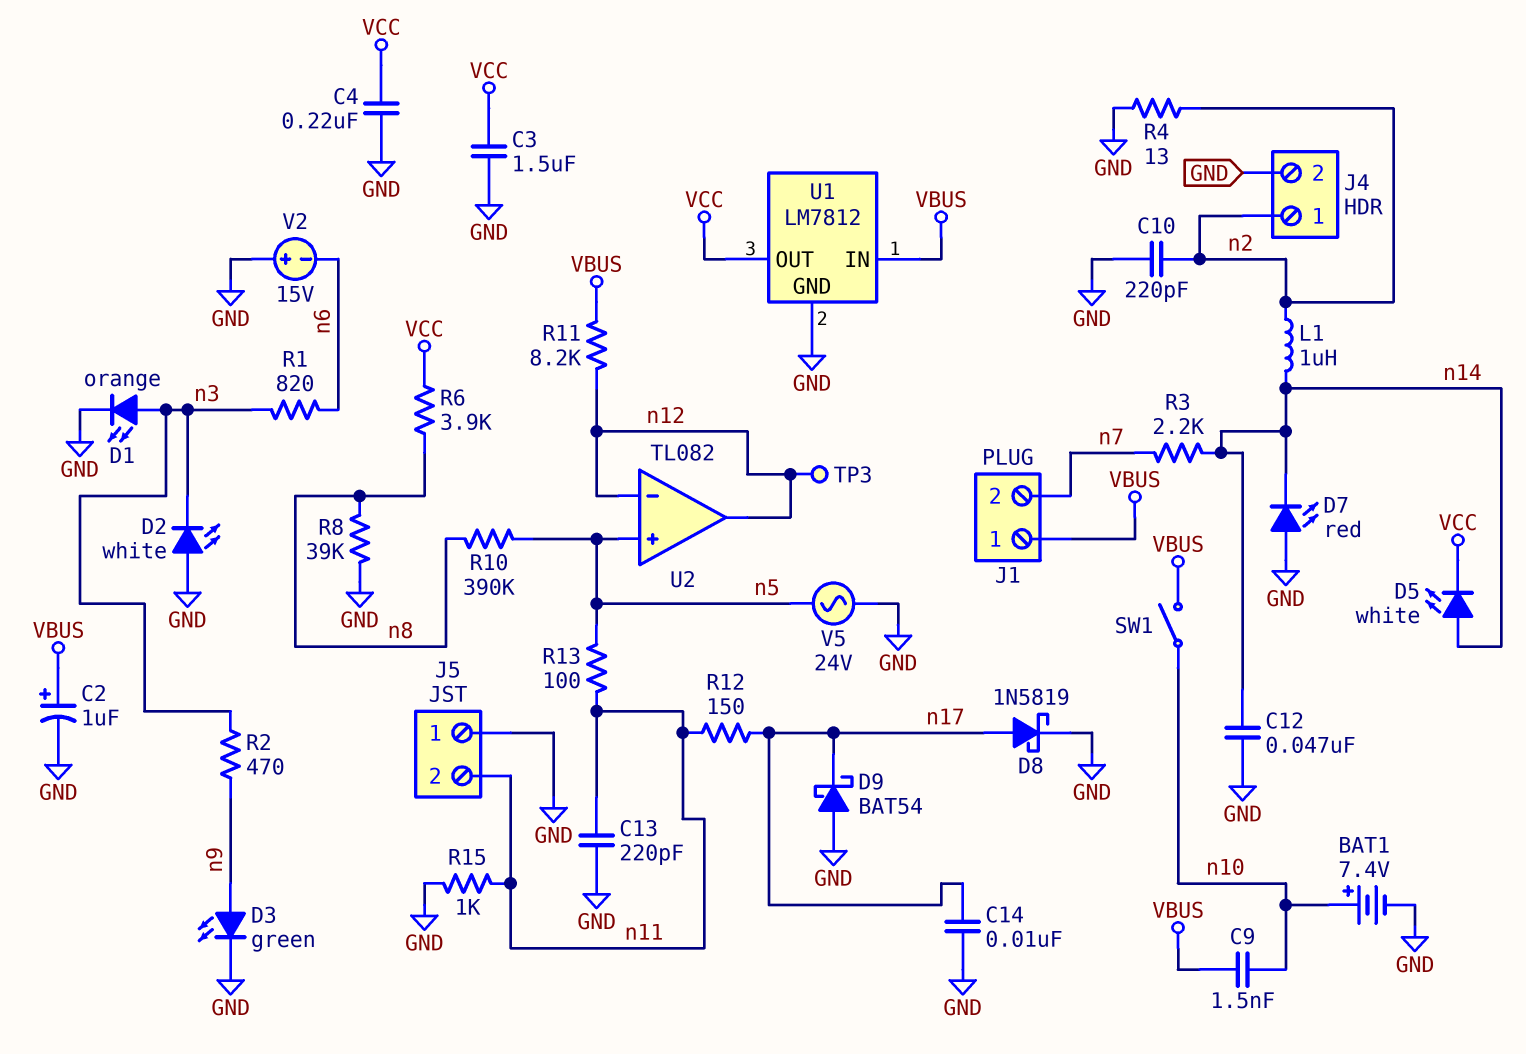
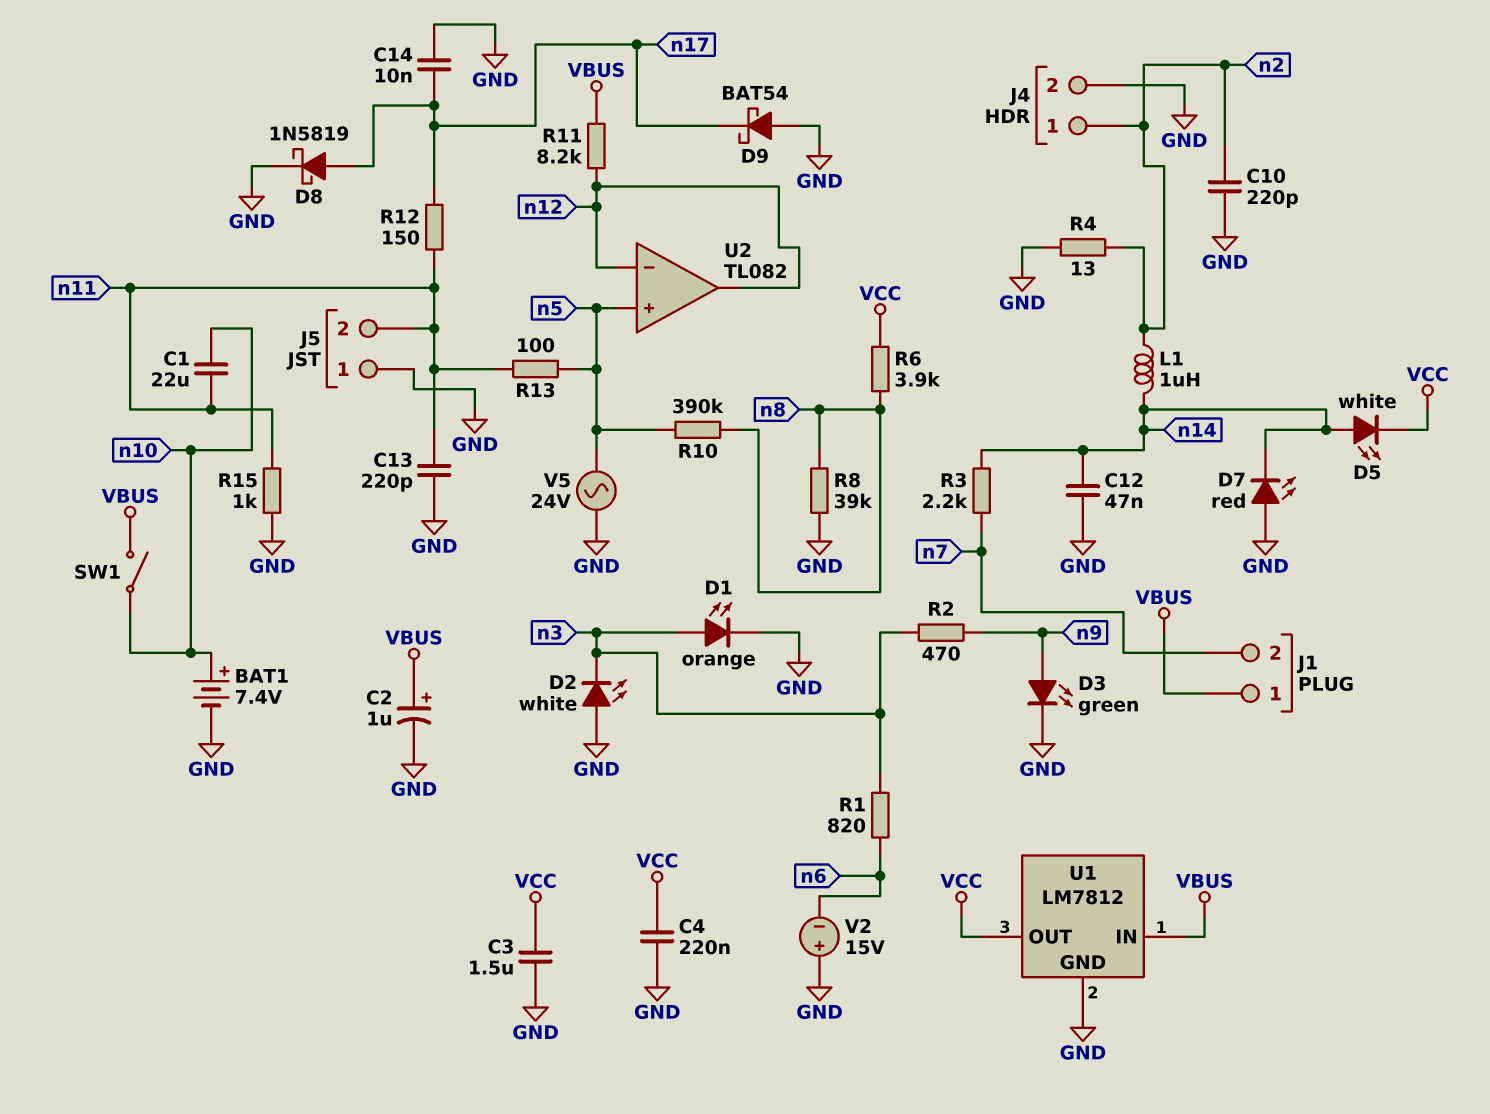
C1: none -> 22uF (n10, n11)
C9: 1.5nF (VBUS, n10) -> none
TP3: test point (n12) -> none

